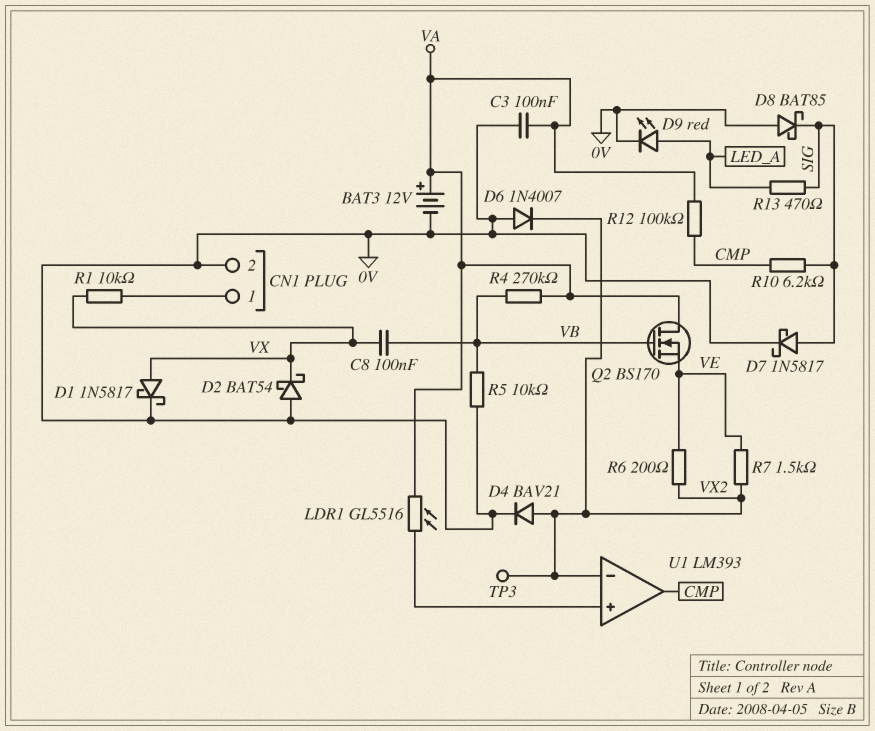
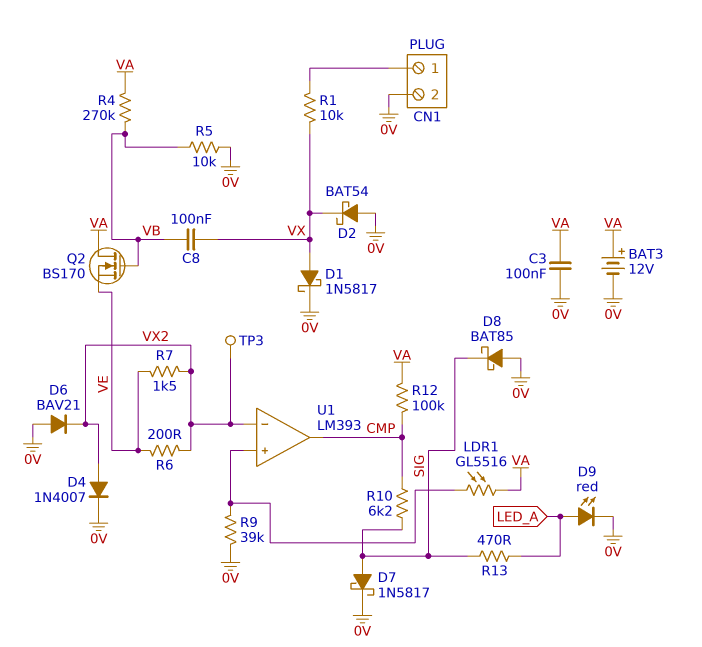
D4: diode BAV21 (A VX2, K 0V) -> diode 1N4007 (A VX2, K 0V)
D6: diode 1N4007 (A 0V, K VX2) -> diode BAV21 (A 0V, K VX2)
R9: none -> 39k (0V, U1/in+)

